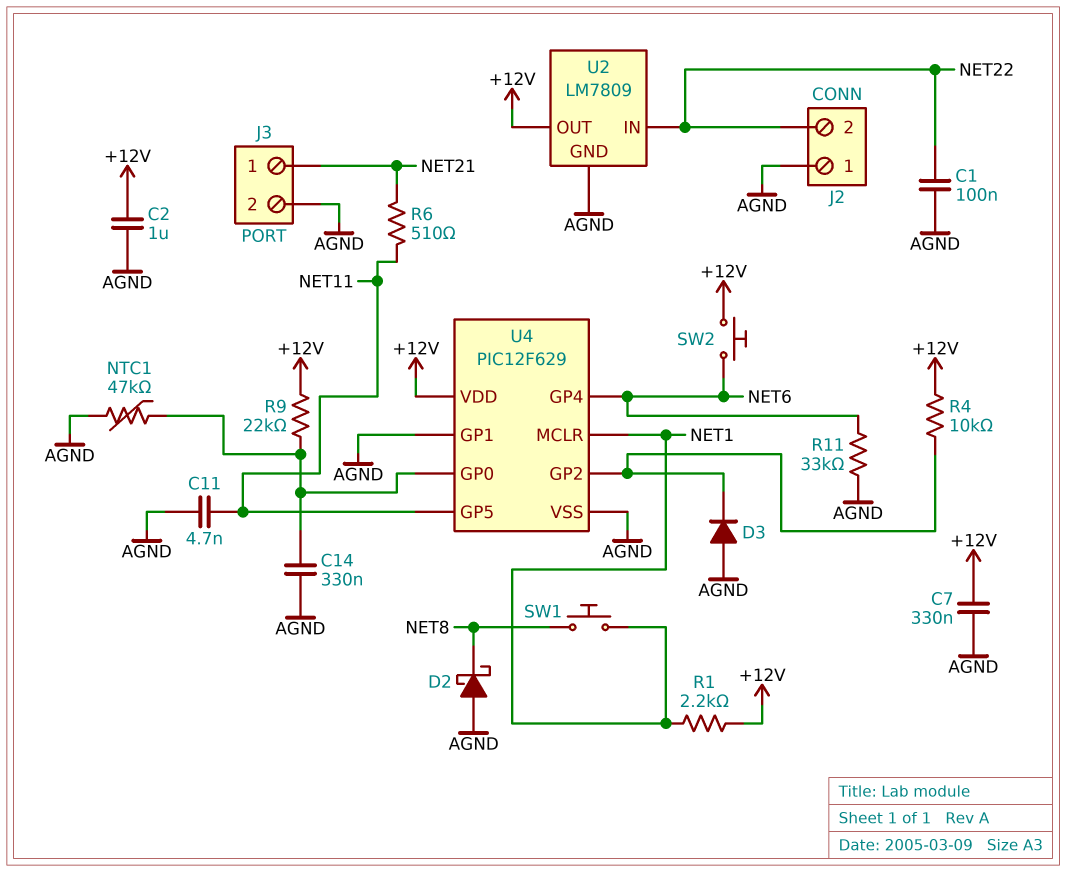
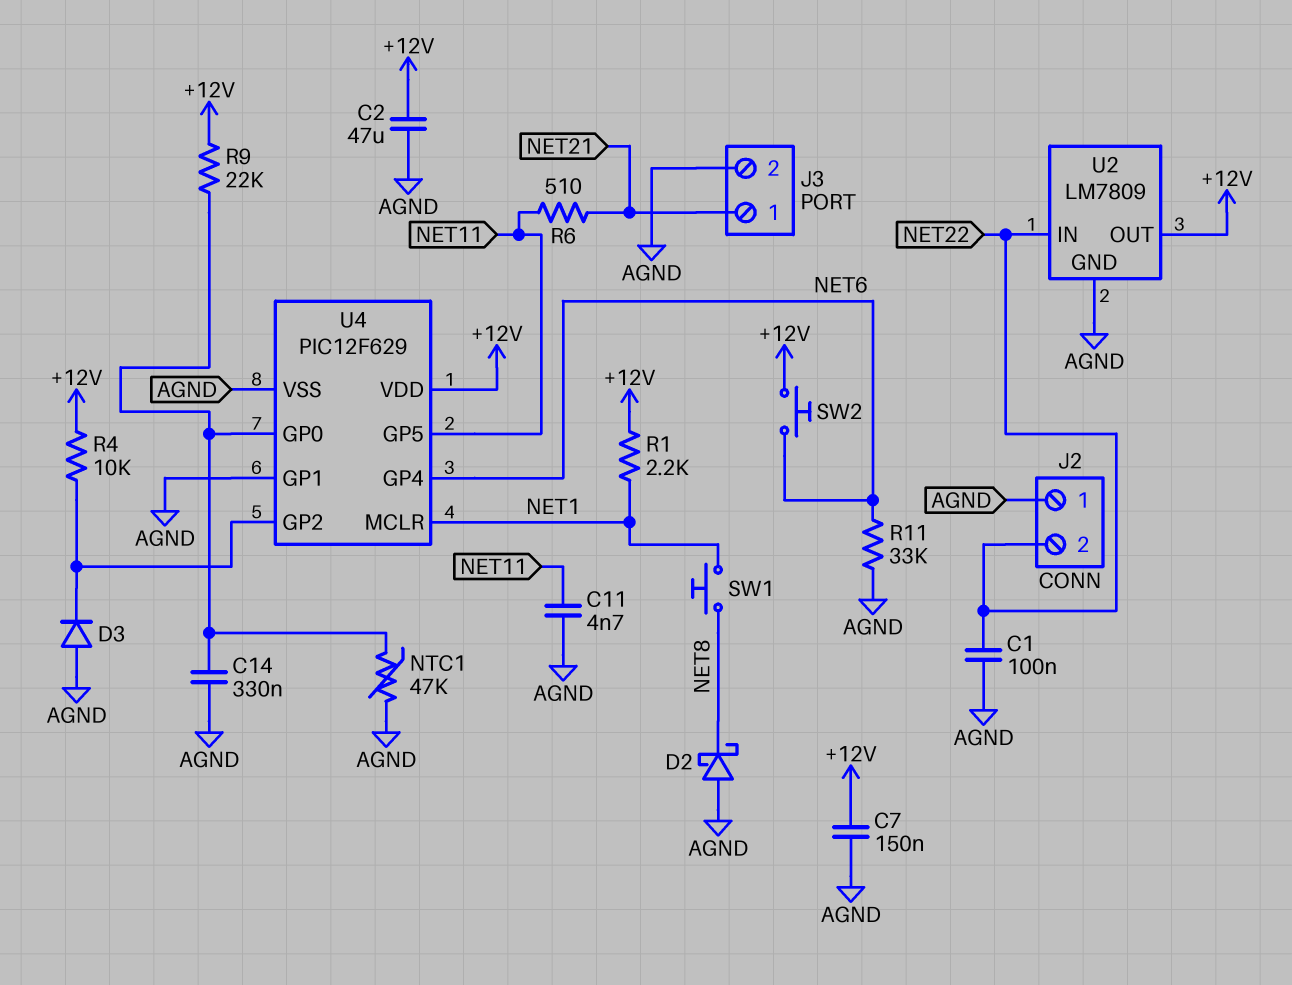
C2: 1uF (+12V, AGND) -> 47uF (+12V, AGND)
C7: 330nF (+12V, AGND) -> 150nF (+12V, AGND)

